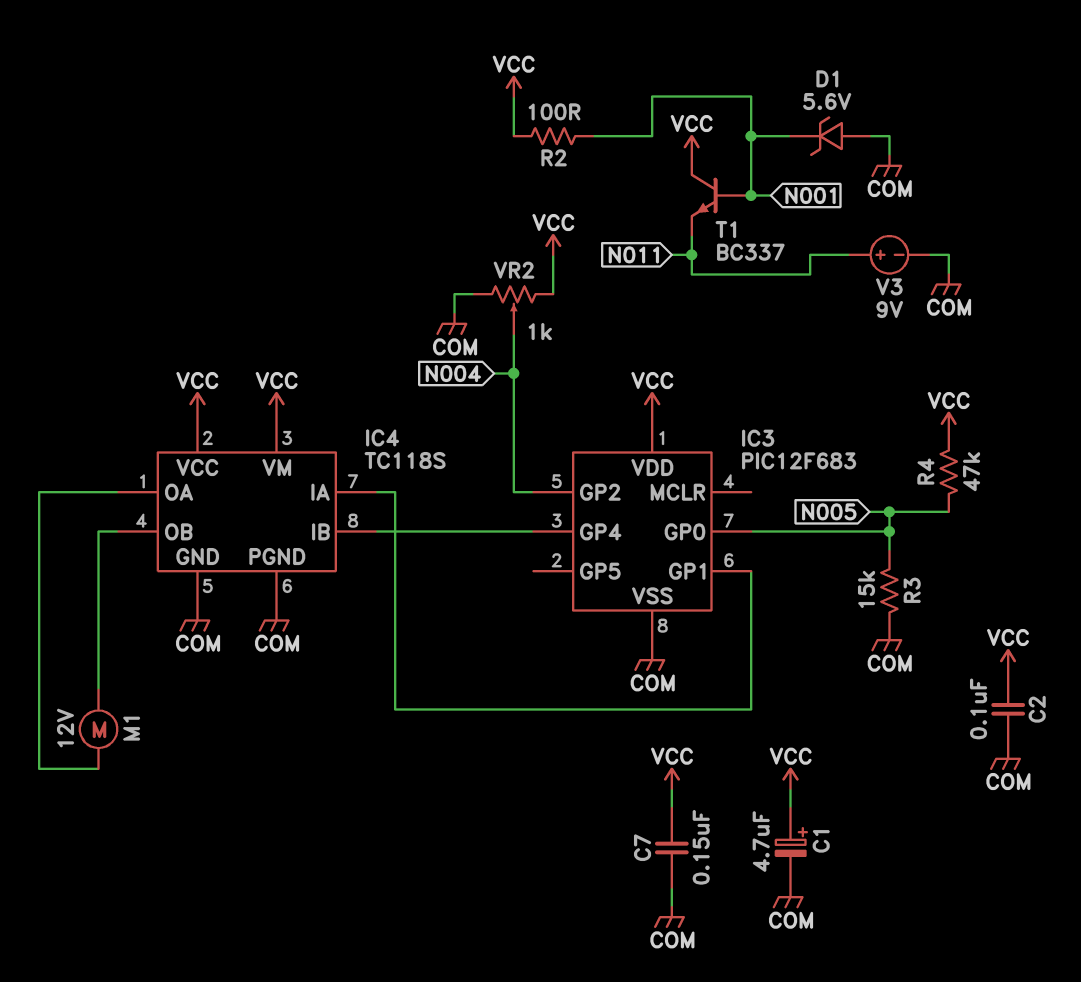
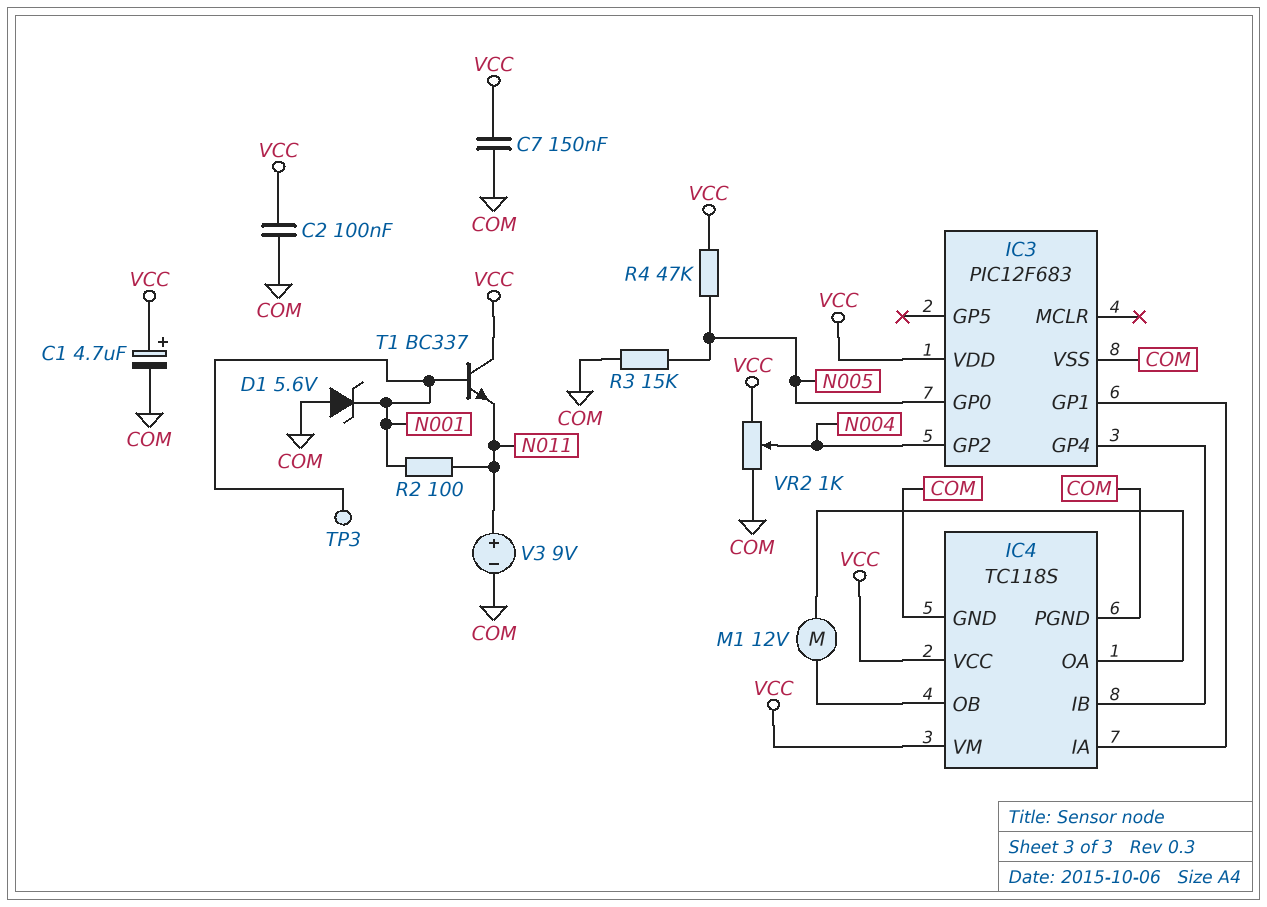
R2: 100 (N001, VCC) -> 100 (N001, N011)
TP3: none -> test point (N001)

